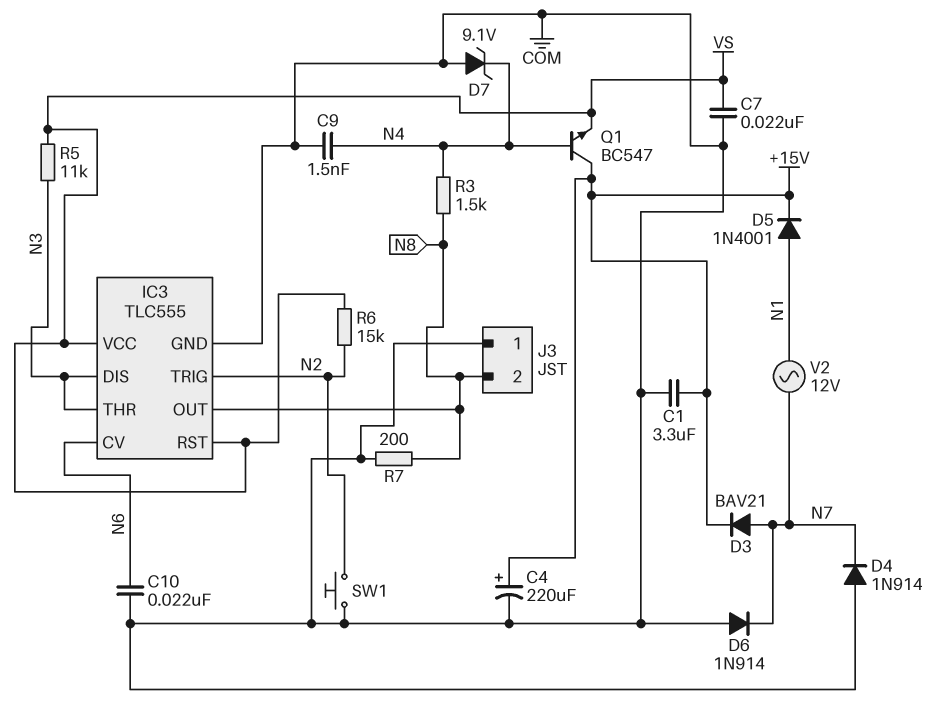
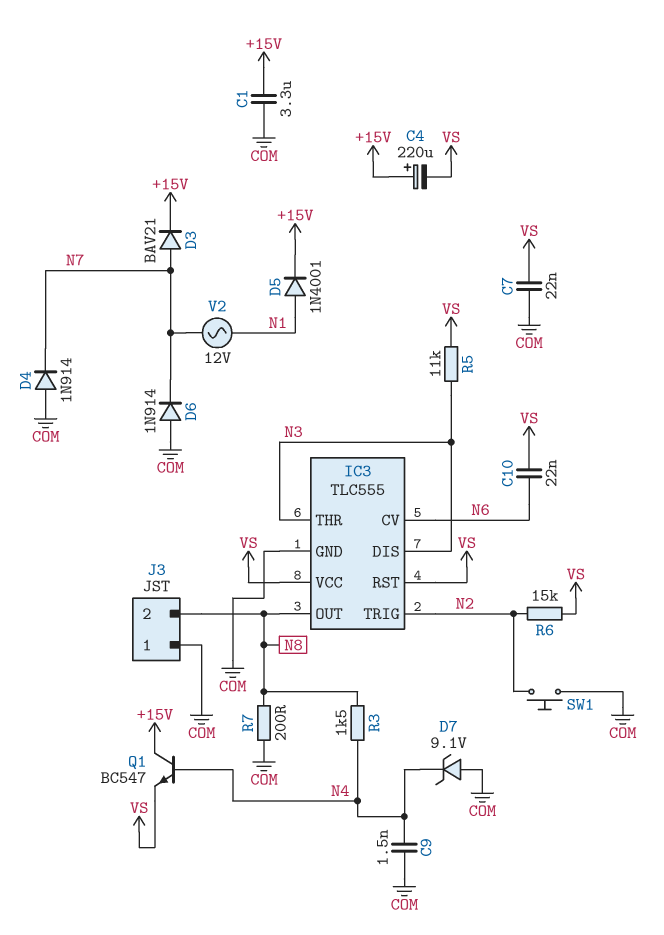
C4: 220uF (plus +15V, minus COM) -> 220uF (plus +15V, minus VS)
C10: 22nF (COM, N6) -> 22nF (N6, VS)

